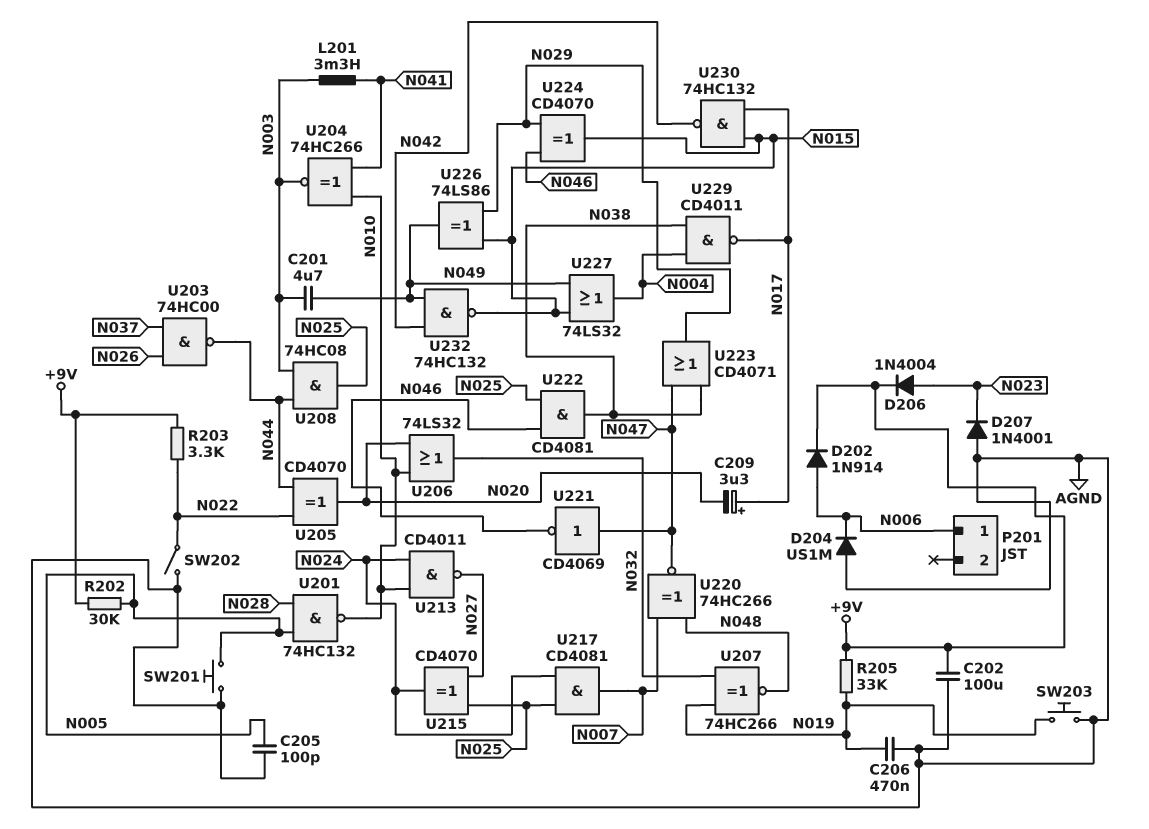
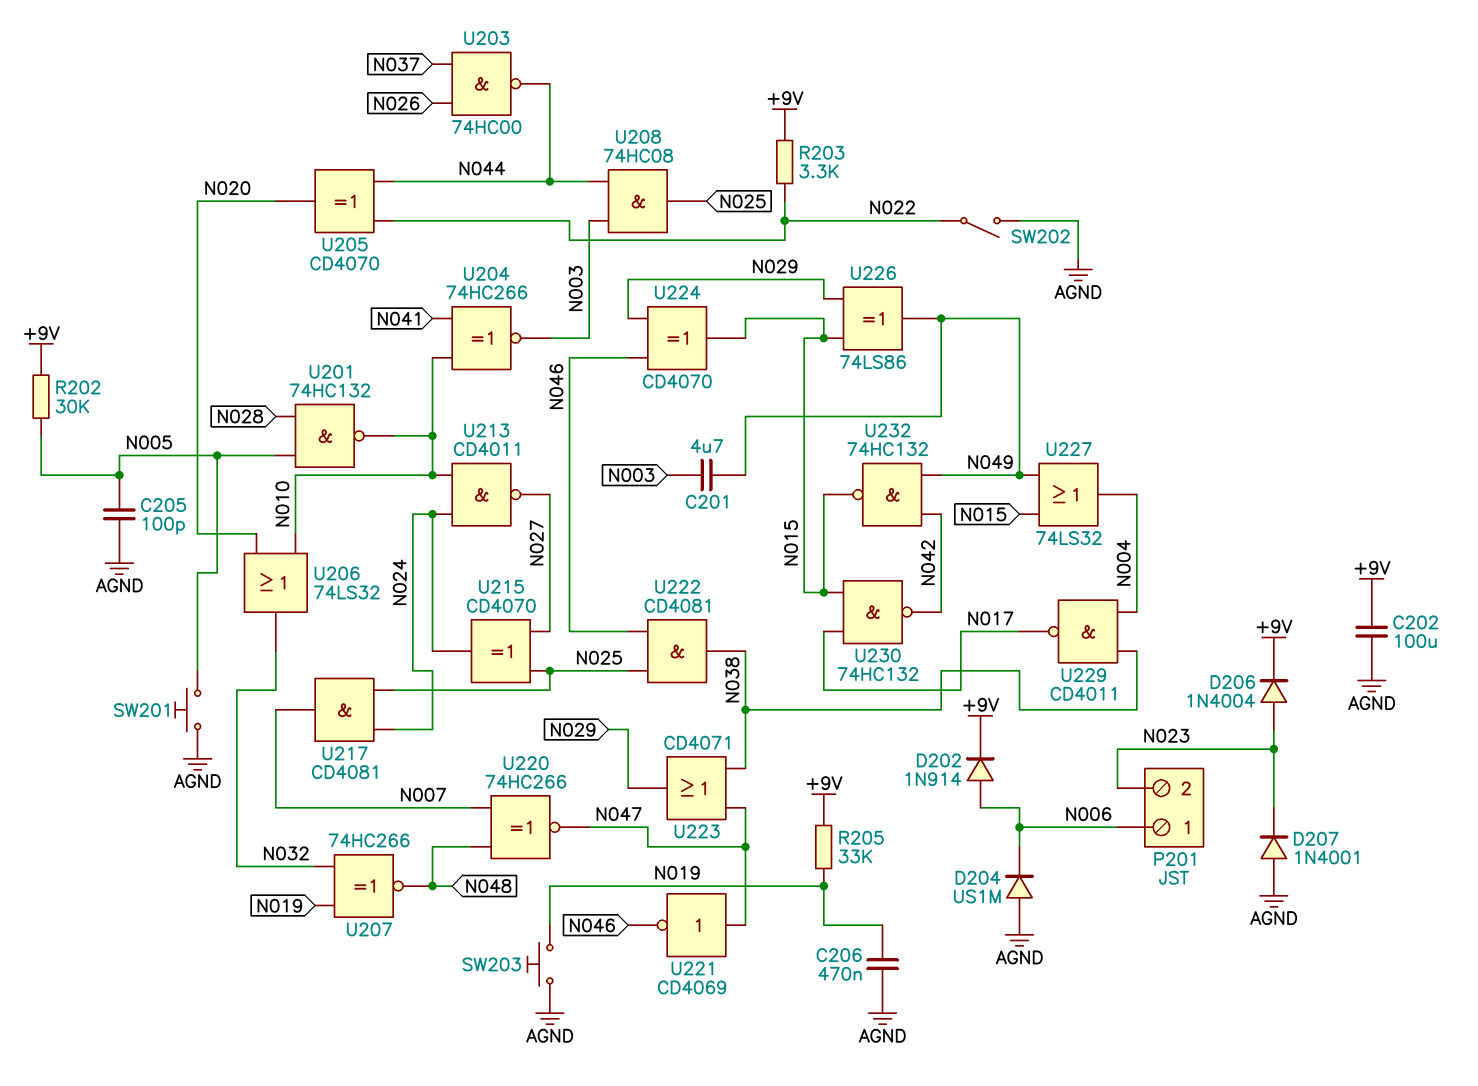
C209: 3.3uF (plus N017, minus N020) -> none
L201: 3.3mH (N003, N041) -> none
P201 pin 2: none -> N023

